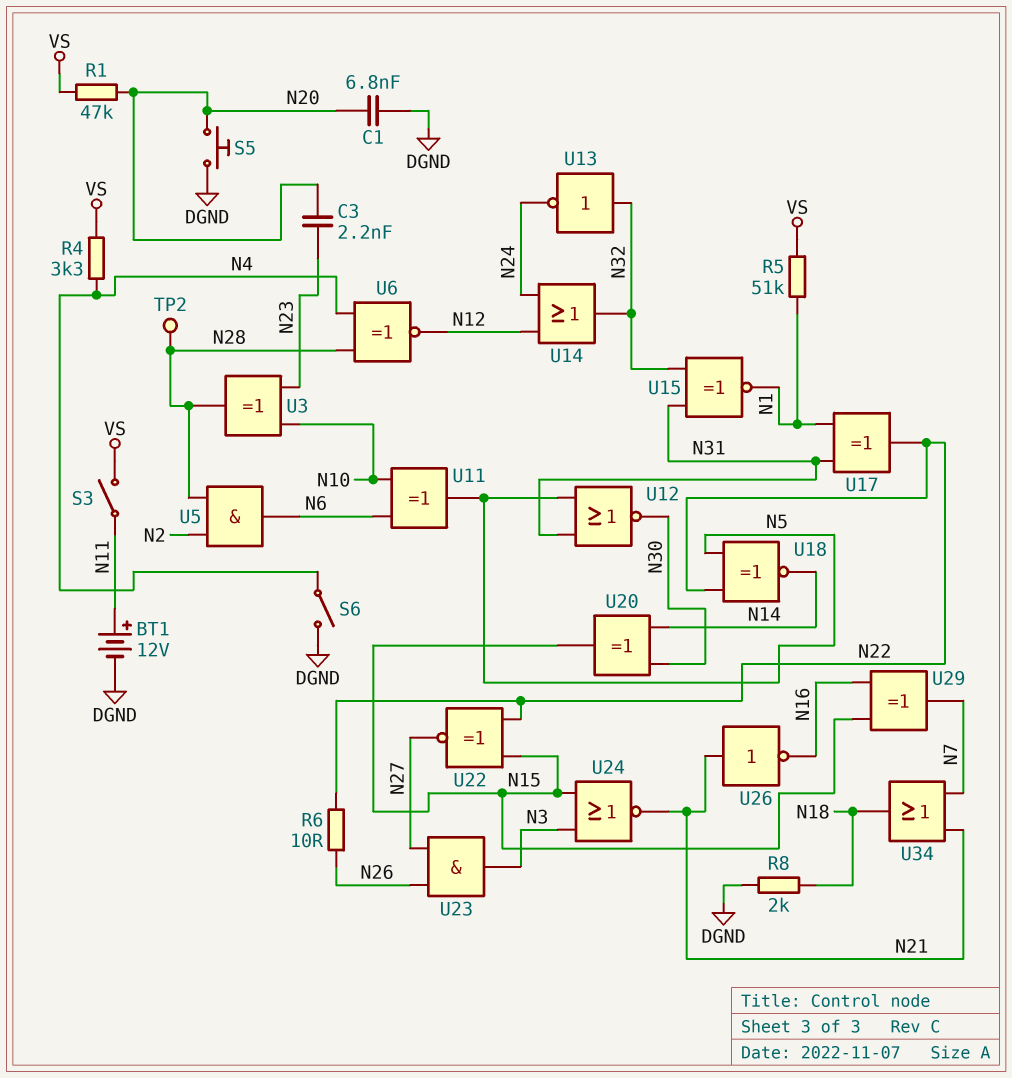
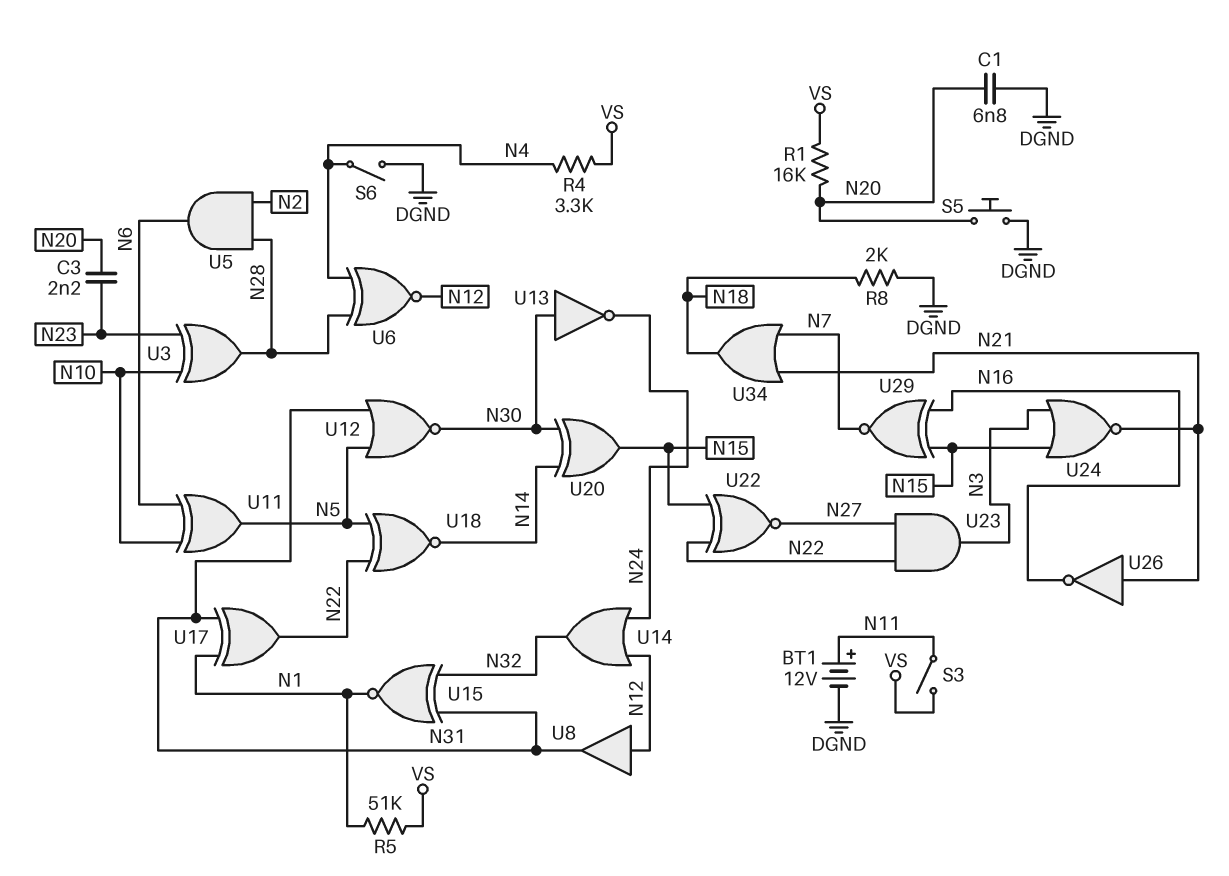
R1: 47k (N20, VS) -> 16k (N20, VS)
R6: 10 (N22, N26) -> none
TP2: test point (N28) -> none
U8: none -> buffer (in N12, out N31)
U13: NOT (in N32, out N24) -> NOT (in N30, out N24)
U23: AND (in N26, in N27, out N3) -> AND (in N22, in N27, out N3)
U29: XOR (in N15, in N16, out N7) -> XNOR (in N15, in N16, out N7)

